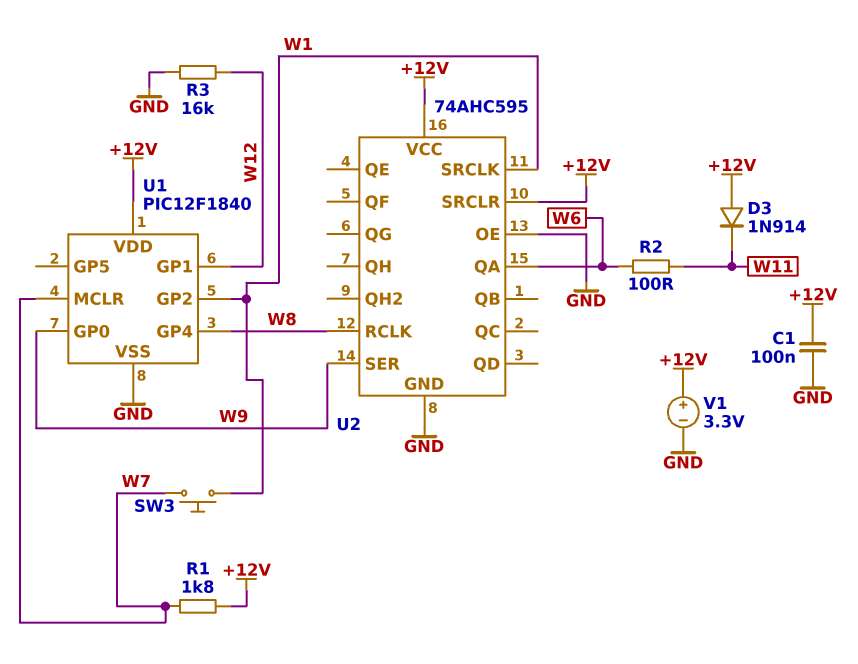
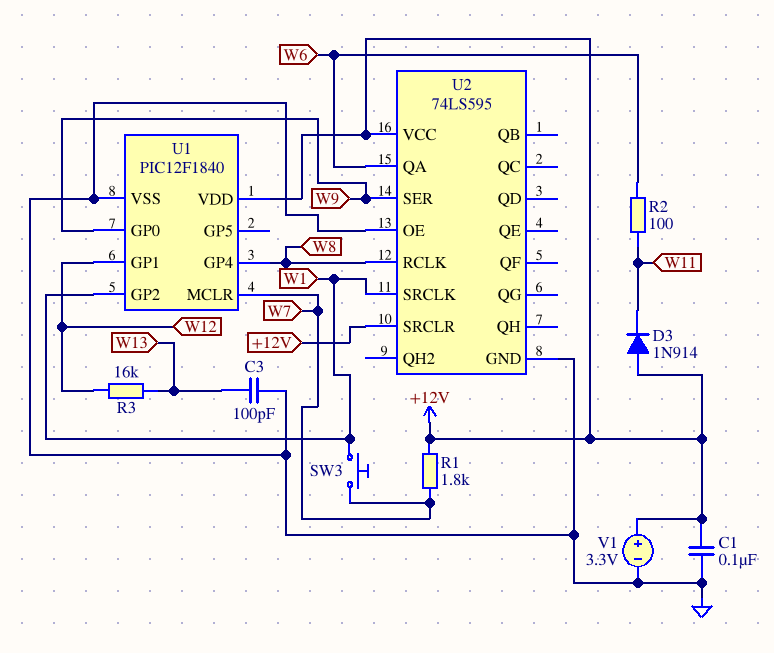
C3: none -> 100pF (GND, W13)
R3: 16k (GND, W12) -> 16k (W12, W13)
U2: 74AHC595 -> 74LS595

